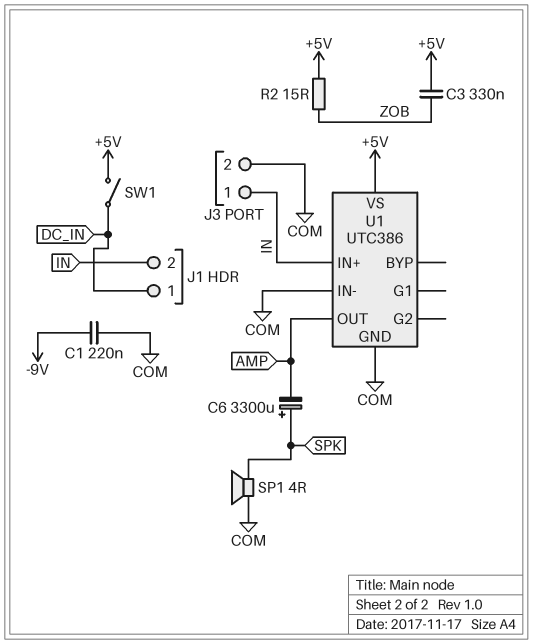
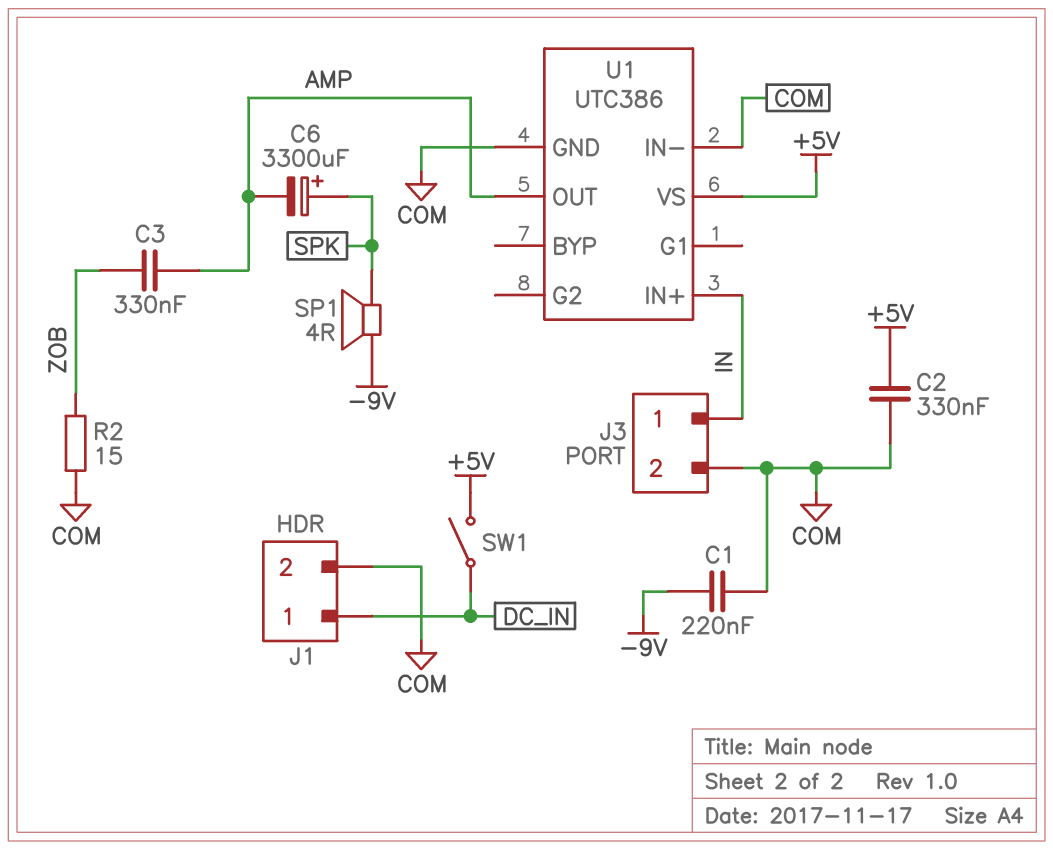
C2: none -> 330nF (+5V, COM)
C3: 330nF (+5V, ZOB) -> 330nF (AMP, ZOB)
J1 pin 2: IN -> COM
R2: 15 (+5V, ZOB) -> 15 (COM, ZOB)
SP1: speaker 4R (COM, SPK) -> speaker 4R (-9V, SPK)

